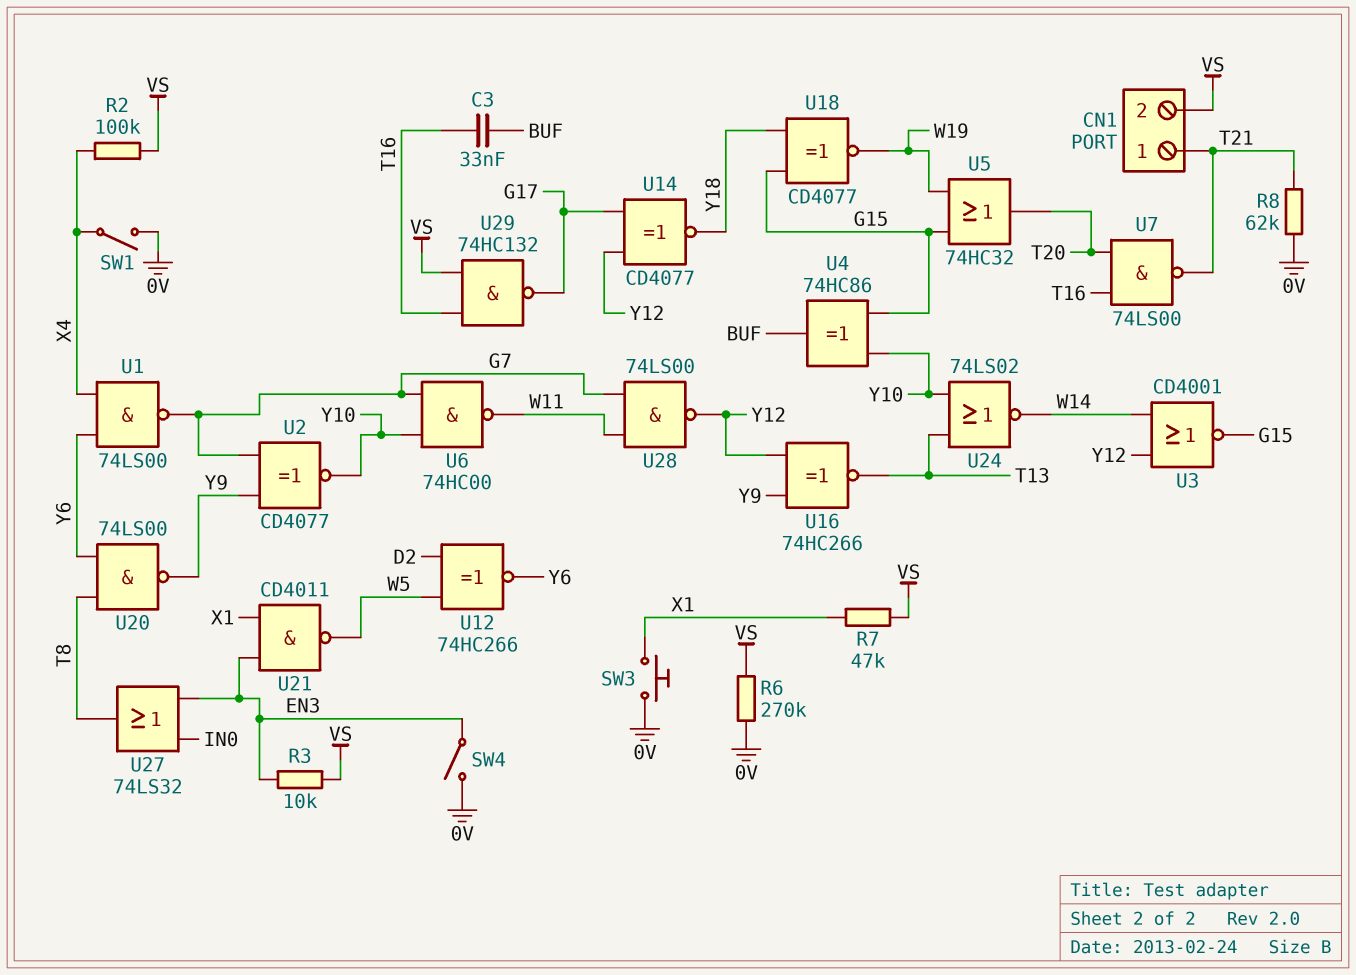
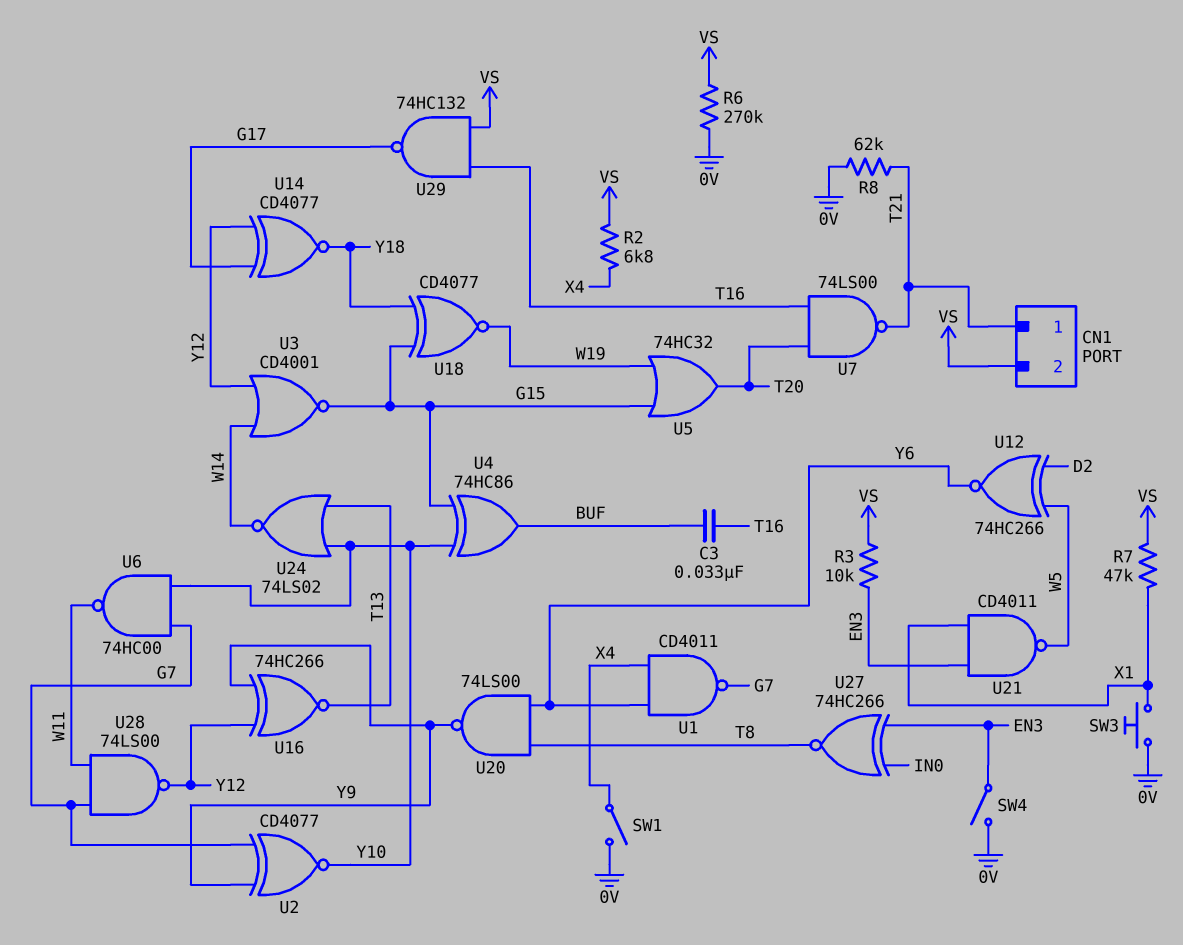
R2: 100k (VS, X4) -> 6.8k (VS, X4)
U1: NAND 74LS00 (in X4, in Y6, out G7) -> NAND CD4011 (in X4, in Y6, out G7)
U27: OR 74LS32 (in EN3, in IN0, out T8) -> XNOR 74HC266 (in EN3, in IN0, out T8)

